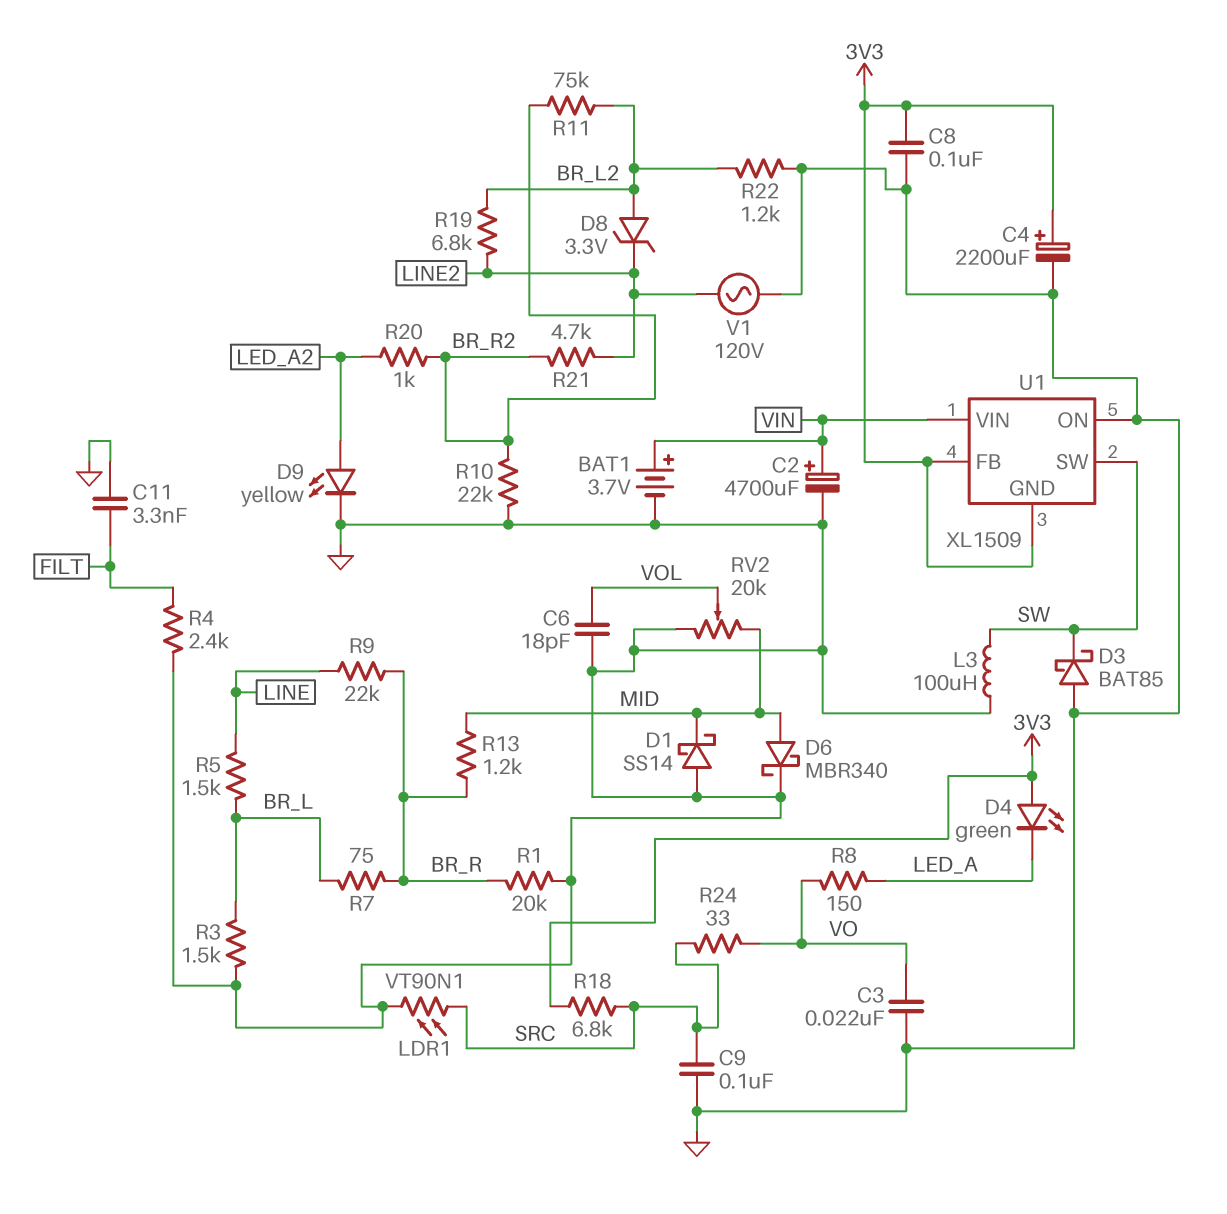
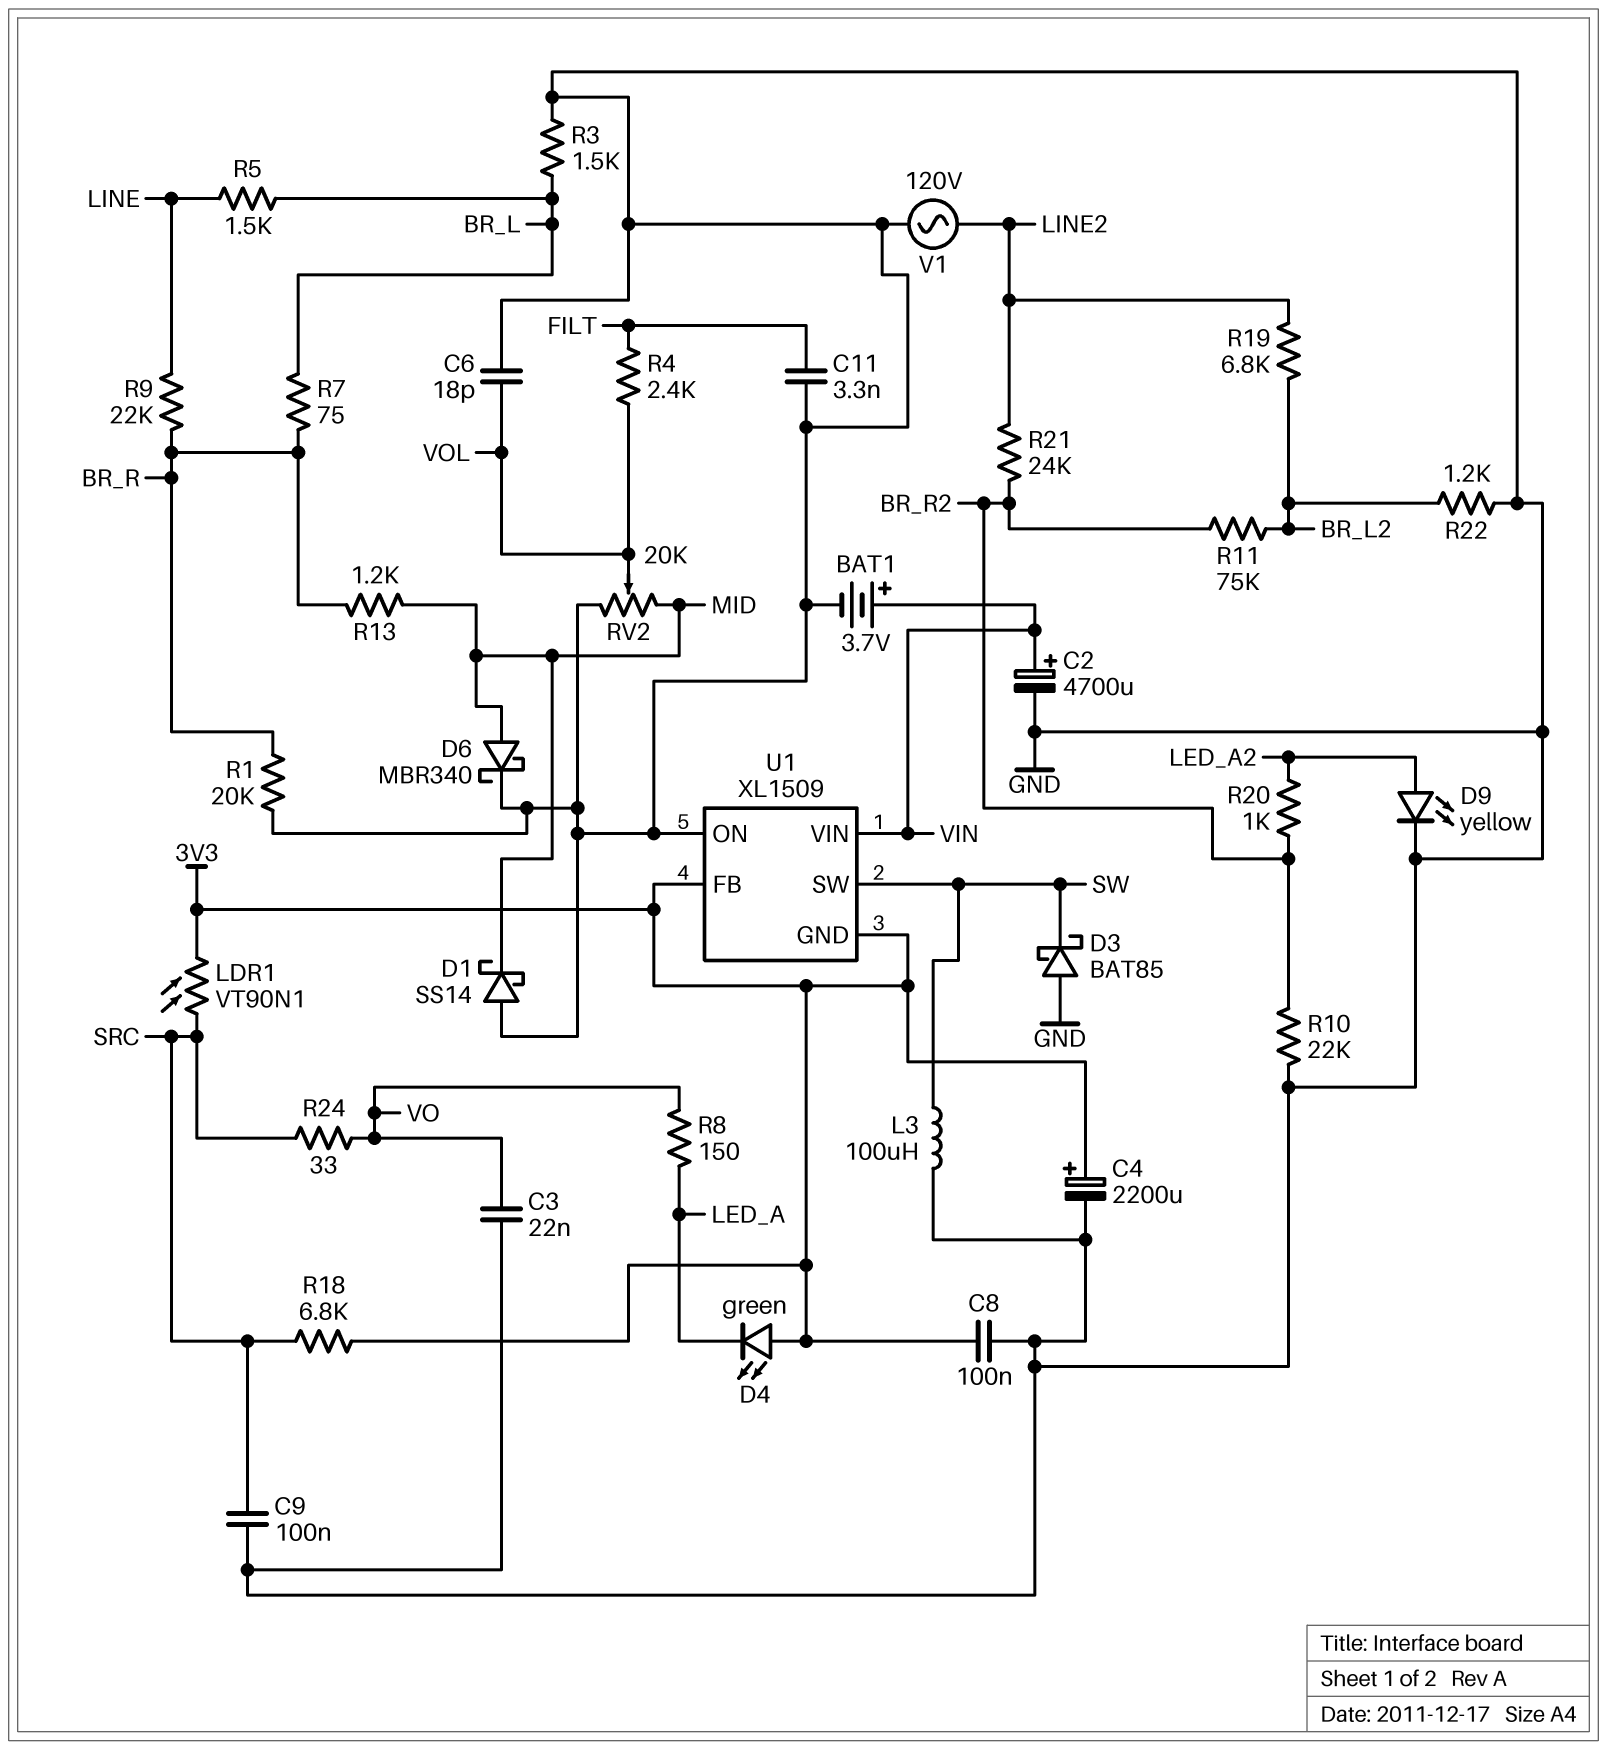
D8: zener 3.3V (A BR_L2, K LINE2) -> none
LDR1: VT90N1 (GND, SRC) -> VT90N1 (3V3, SRC)
R4: 2.4k (FILT, GND) -> 2.4k (FILT, VOL)
R21: 4.7k (BR_R2, LINE2) -> 24k (BR_R2, LINE2)

